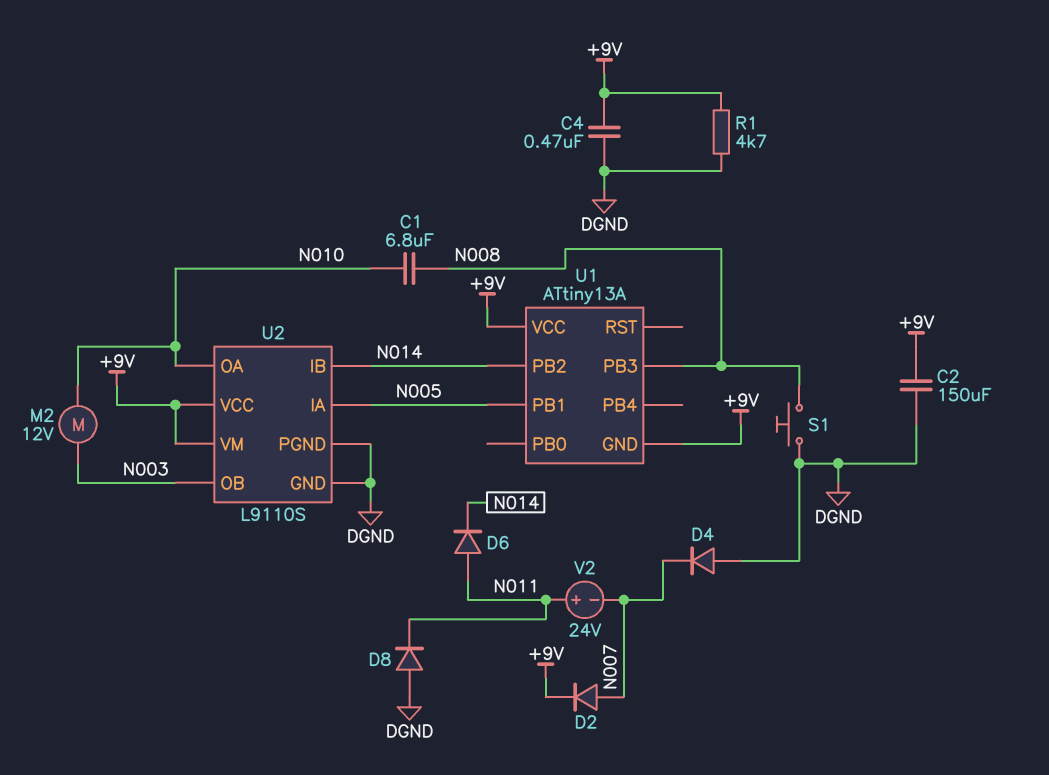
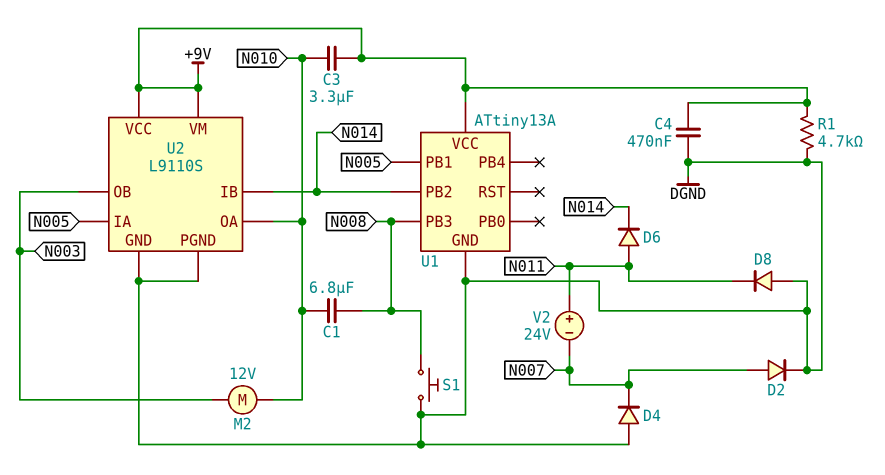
C2: 150uF (+9V, DGND) -> none
C3: none -> 3.3uF (+9V, N010)
D2: diode (A N007, K +9V) -> diode (A N007, K DGND)
U1 pin GND: +9V -> DGND

